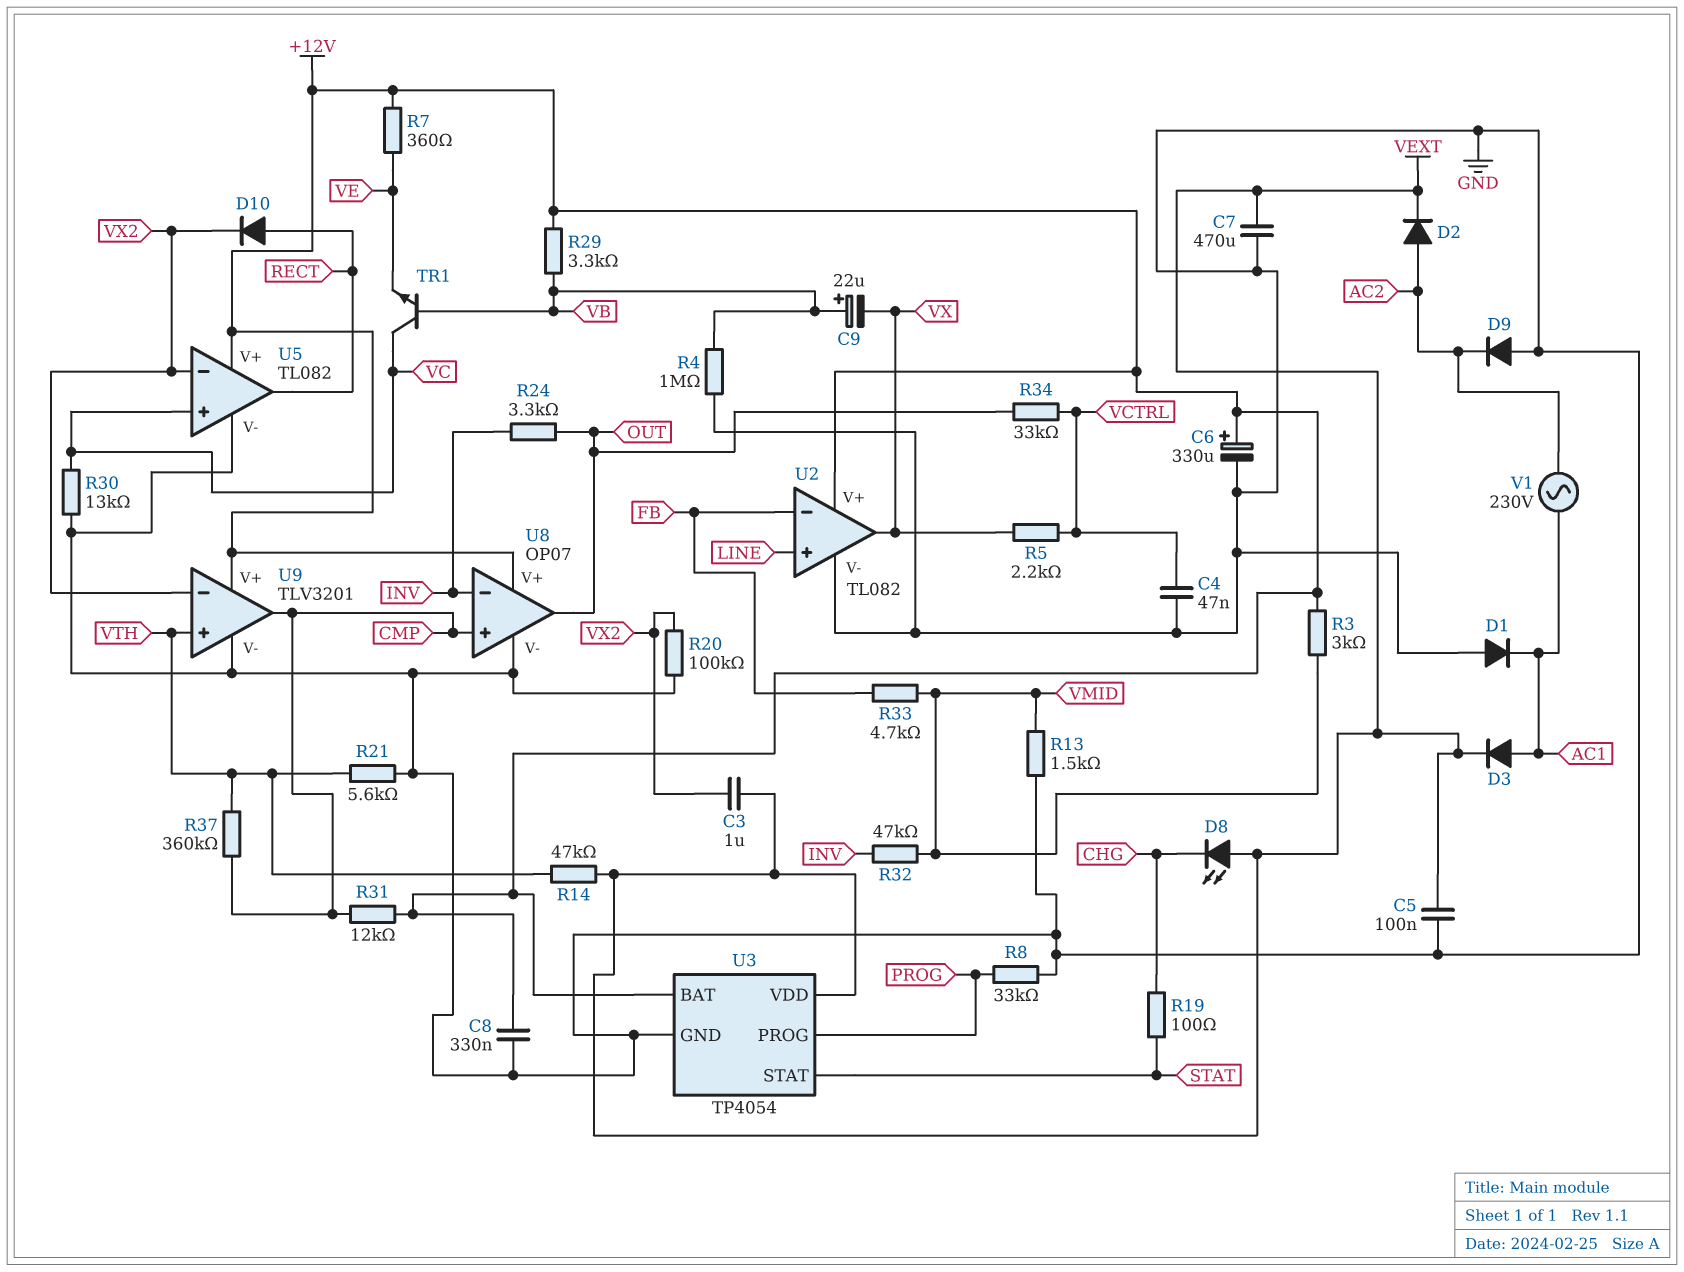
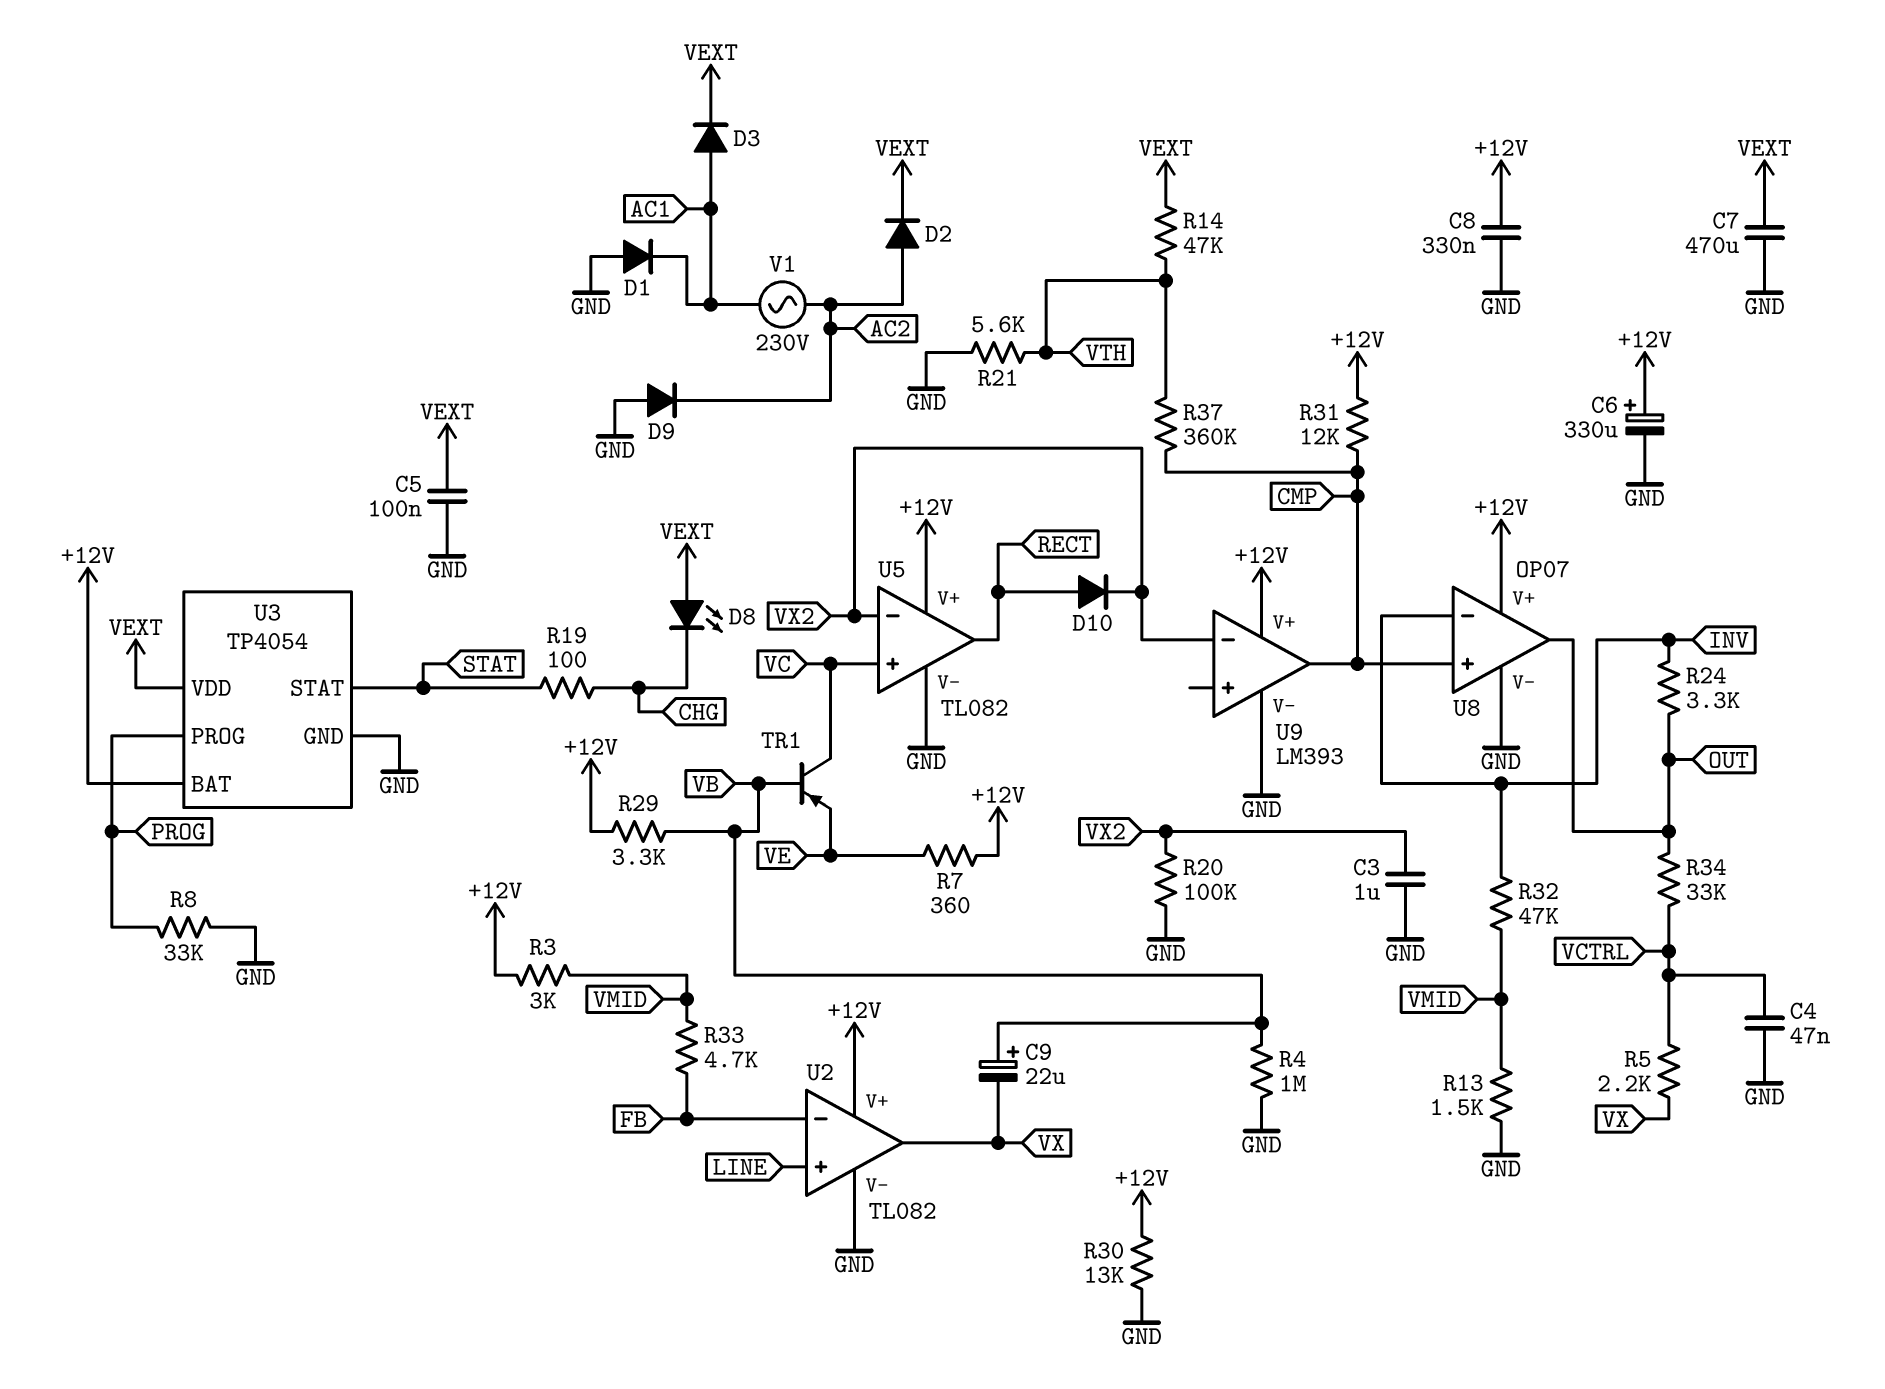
C3: 1uF (VEXT, VX2) -> 1uF (GND, VX2)
R30: 13k (GND, VC) -> 13k (+12V, GND)
TR1: NPN (B VB, C VC, E VE) -> PNP (B VB, C VC, E VE)
U9: TLV3201 -> LM393
U9 pin in+: VTH -> none

